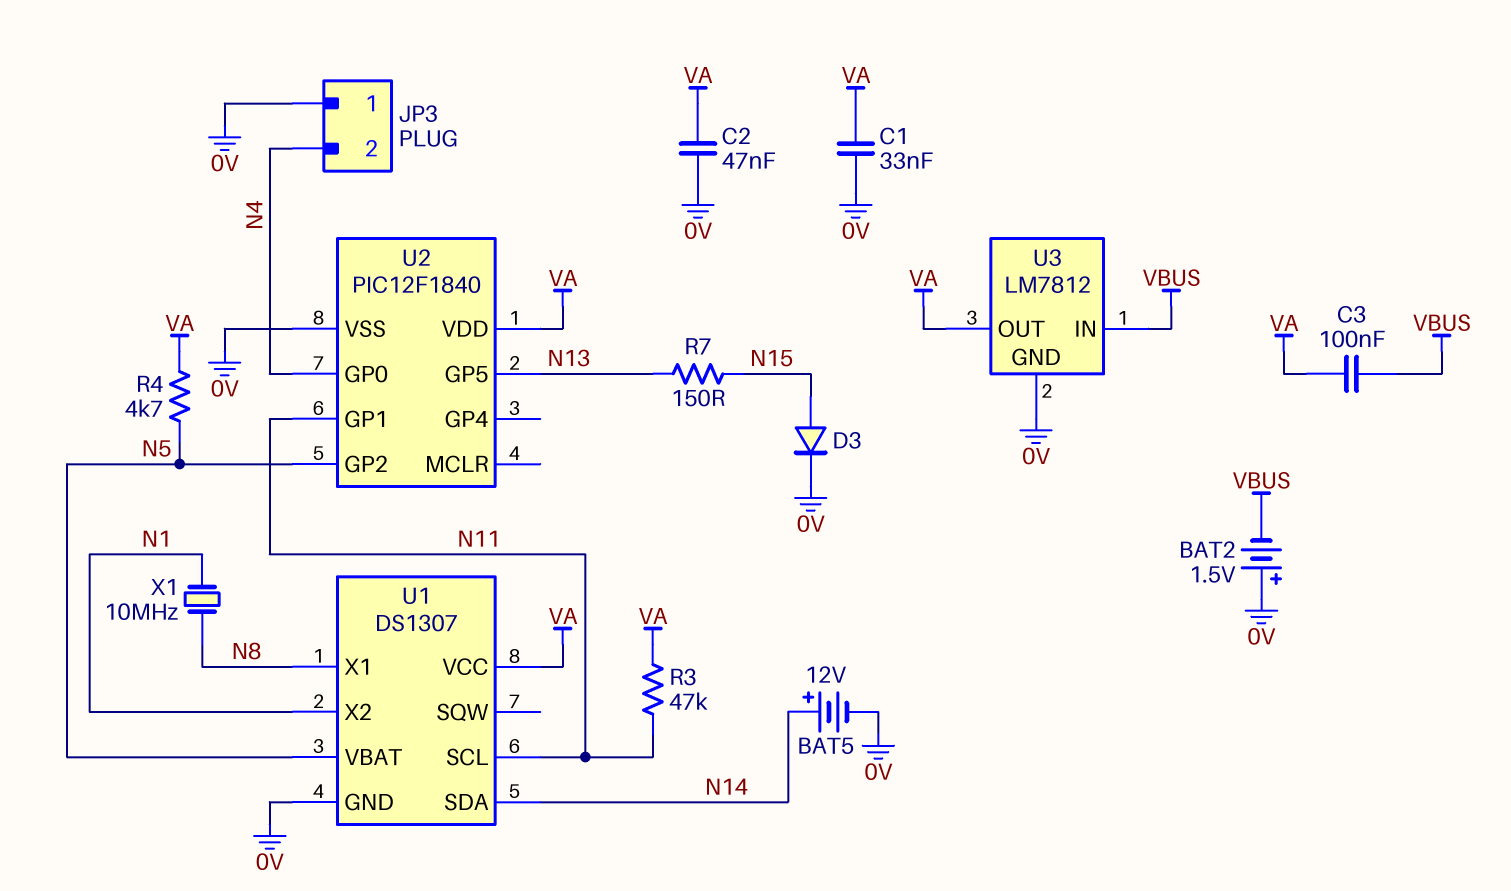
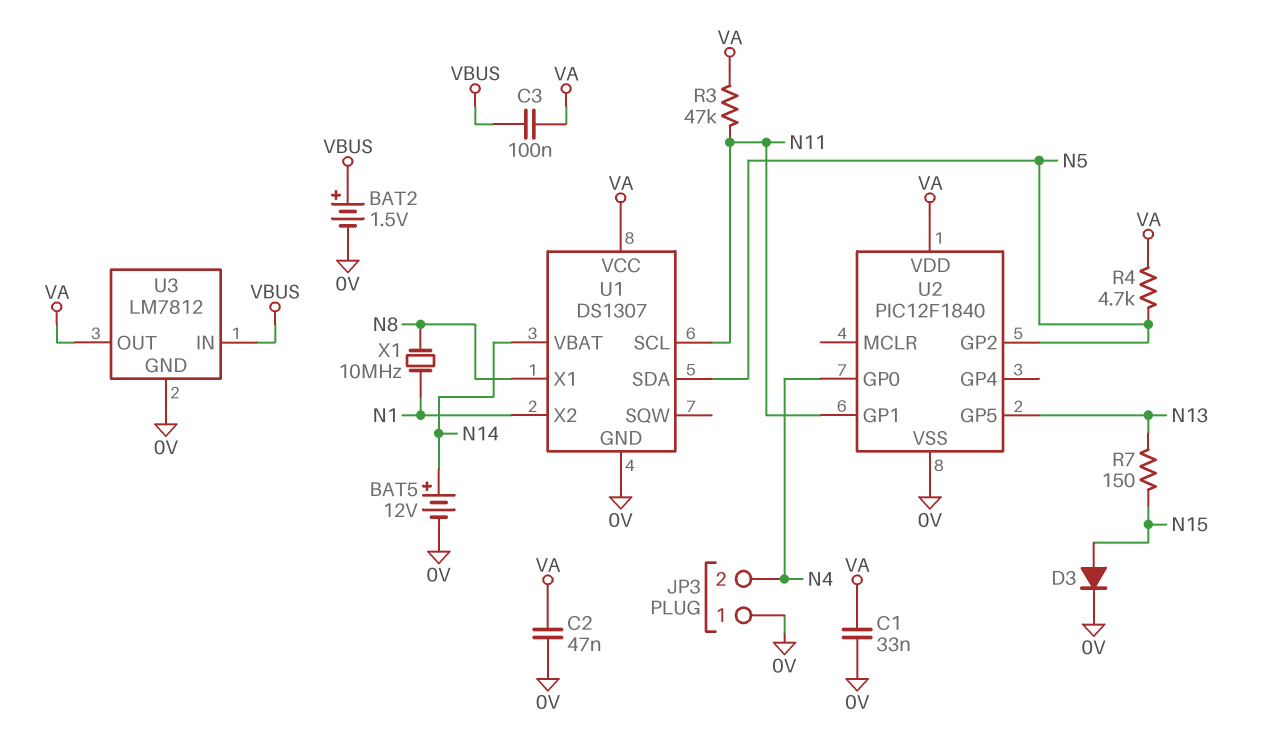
BAT2: 1.5V (plus 0V, minus VBUS) -> 1.5V (plus VBUS, minus 0V)
U1 pin SDA: N14 -> N5
U1 pin VBAT: N5 -> N14

